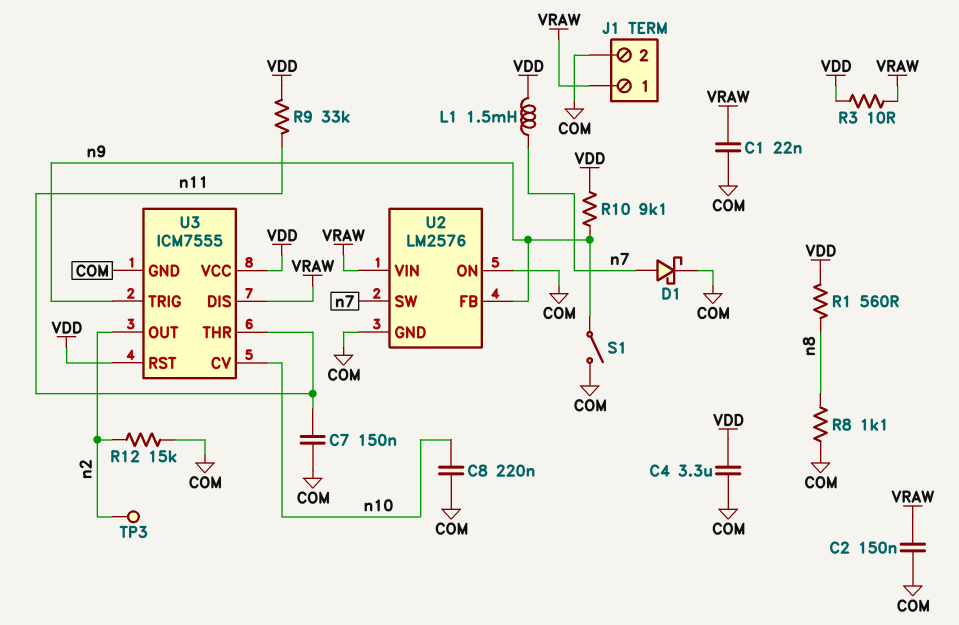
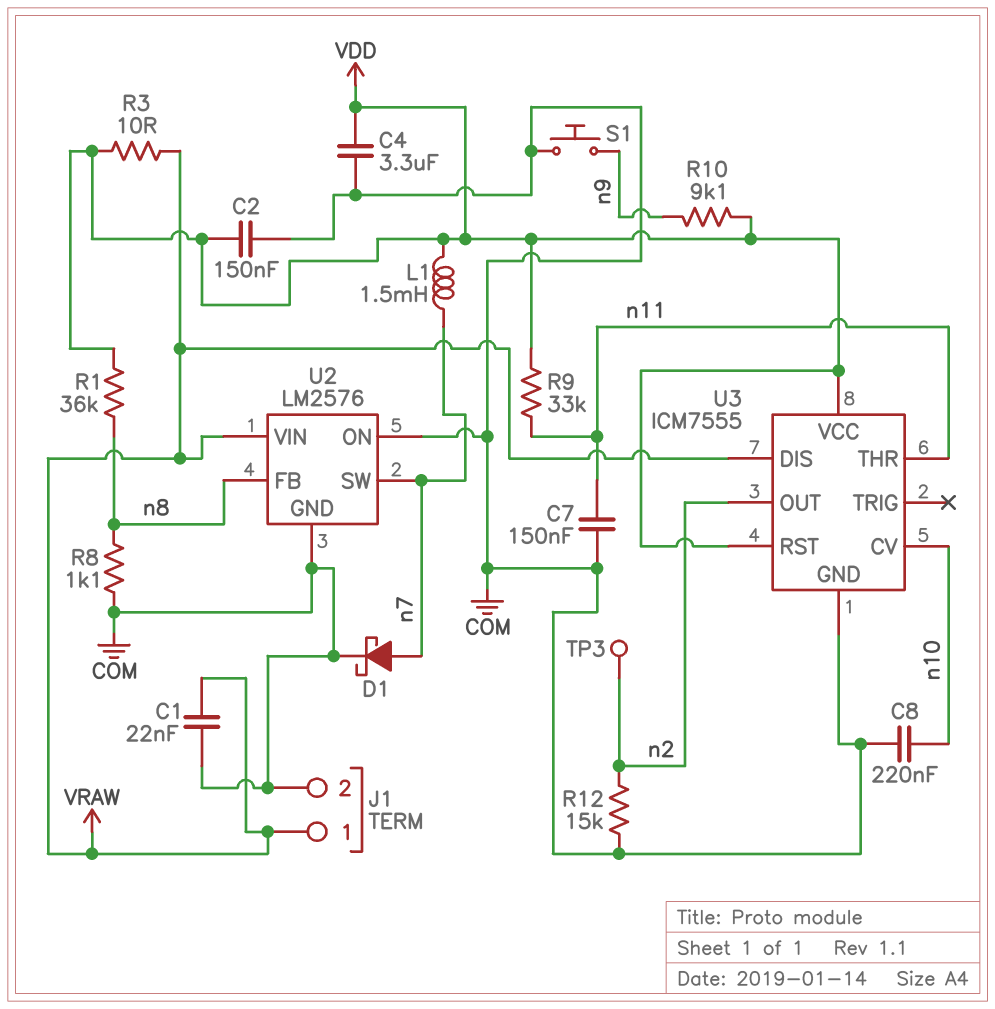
C2: 150nF (COM, VRAW) -> 150nF (COM, VDD)
R1: 560 (VDD, n8) -> 36k (VDD, n8)
S1: switch (COM, n9) -> button (COM, n9)
U2 pin FB: n9 -> n8
U3 pin TRIG: n9 -> none

